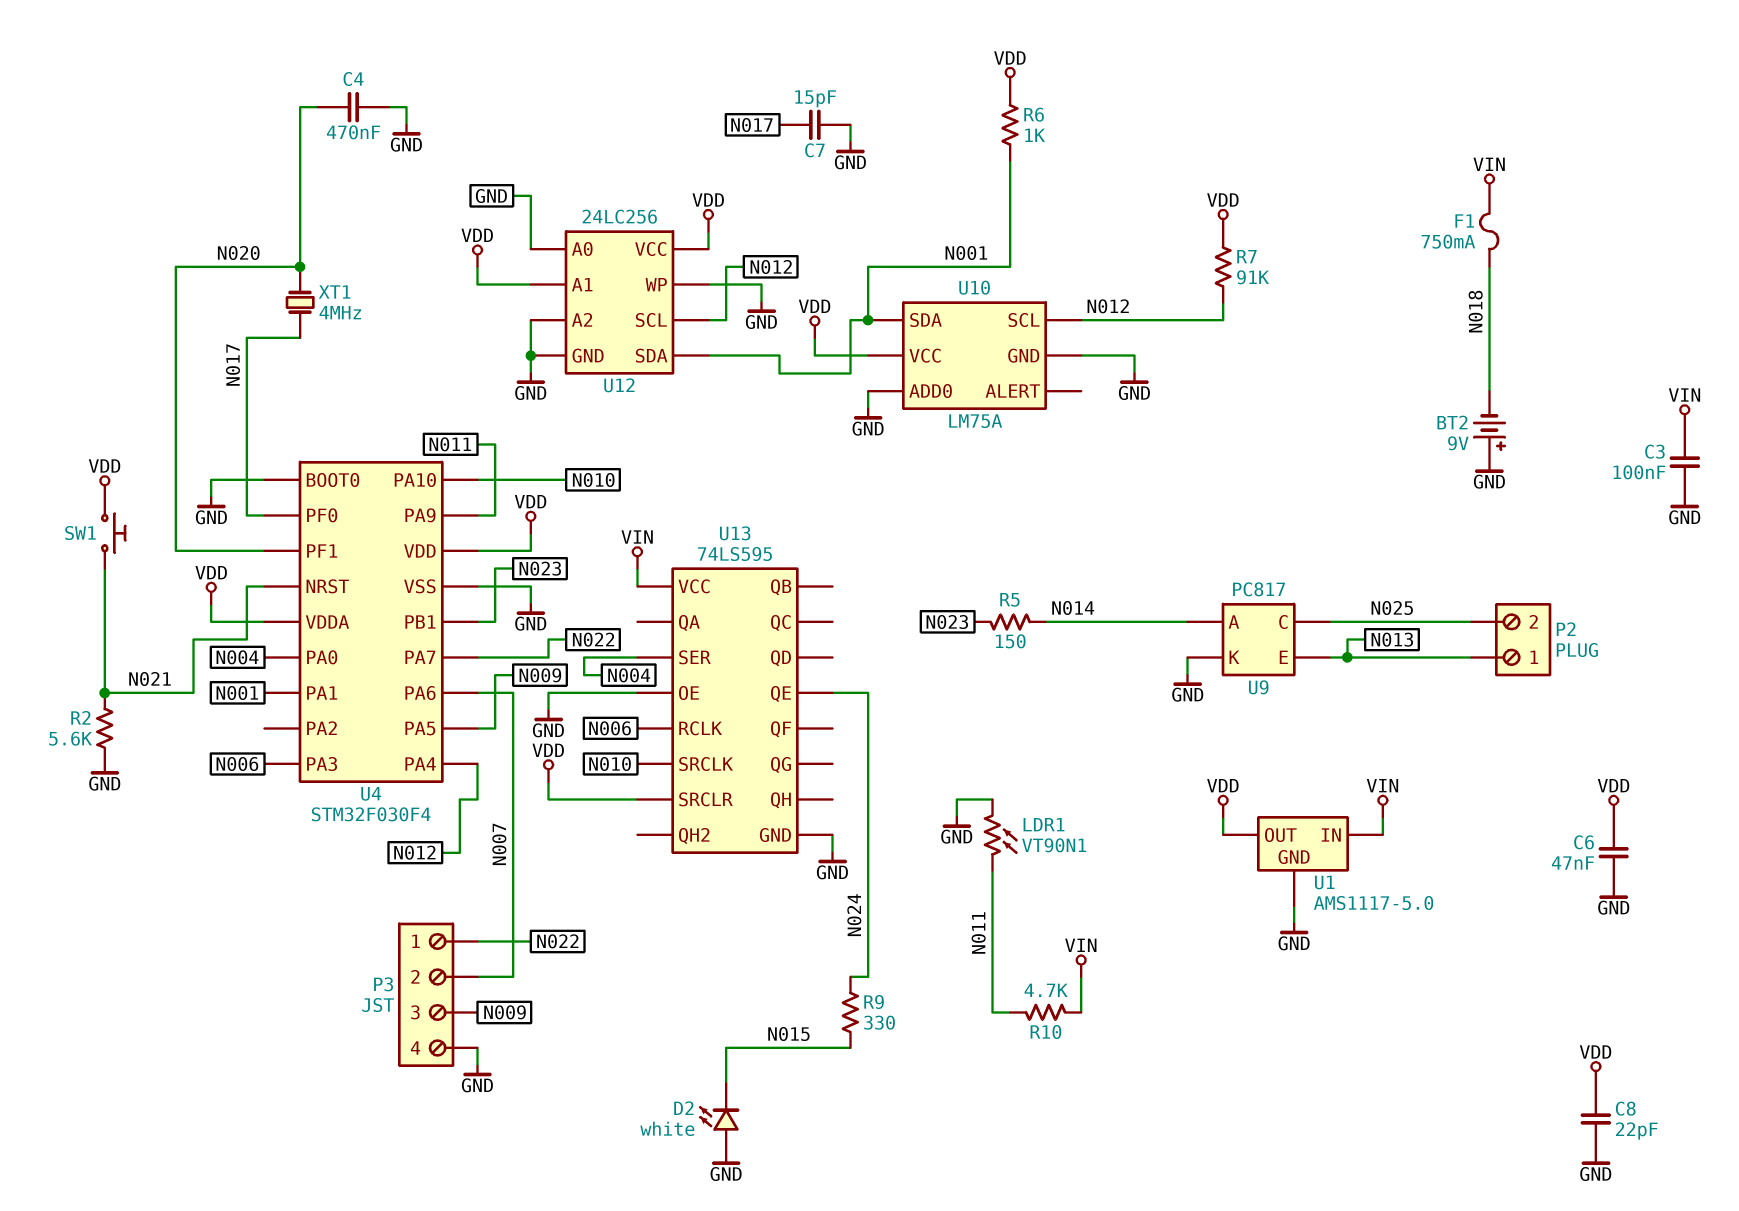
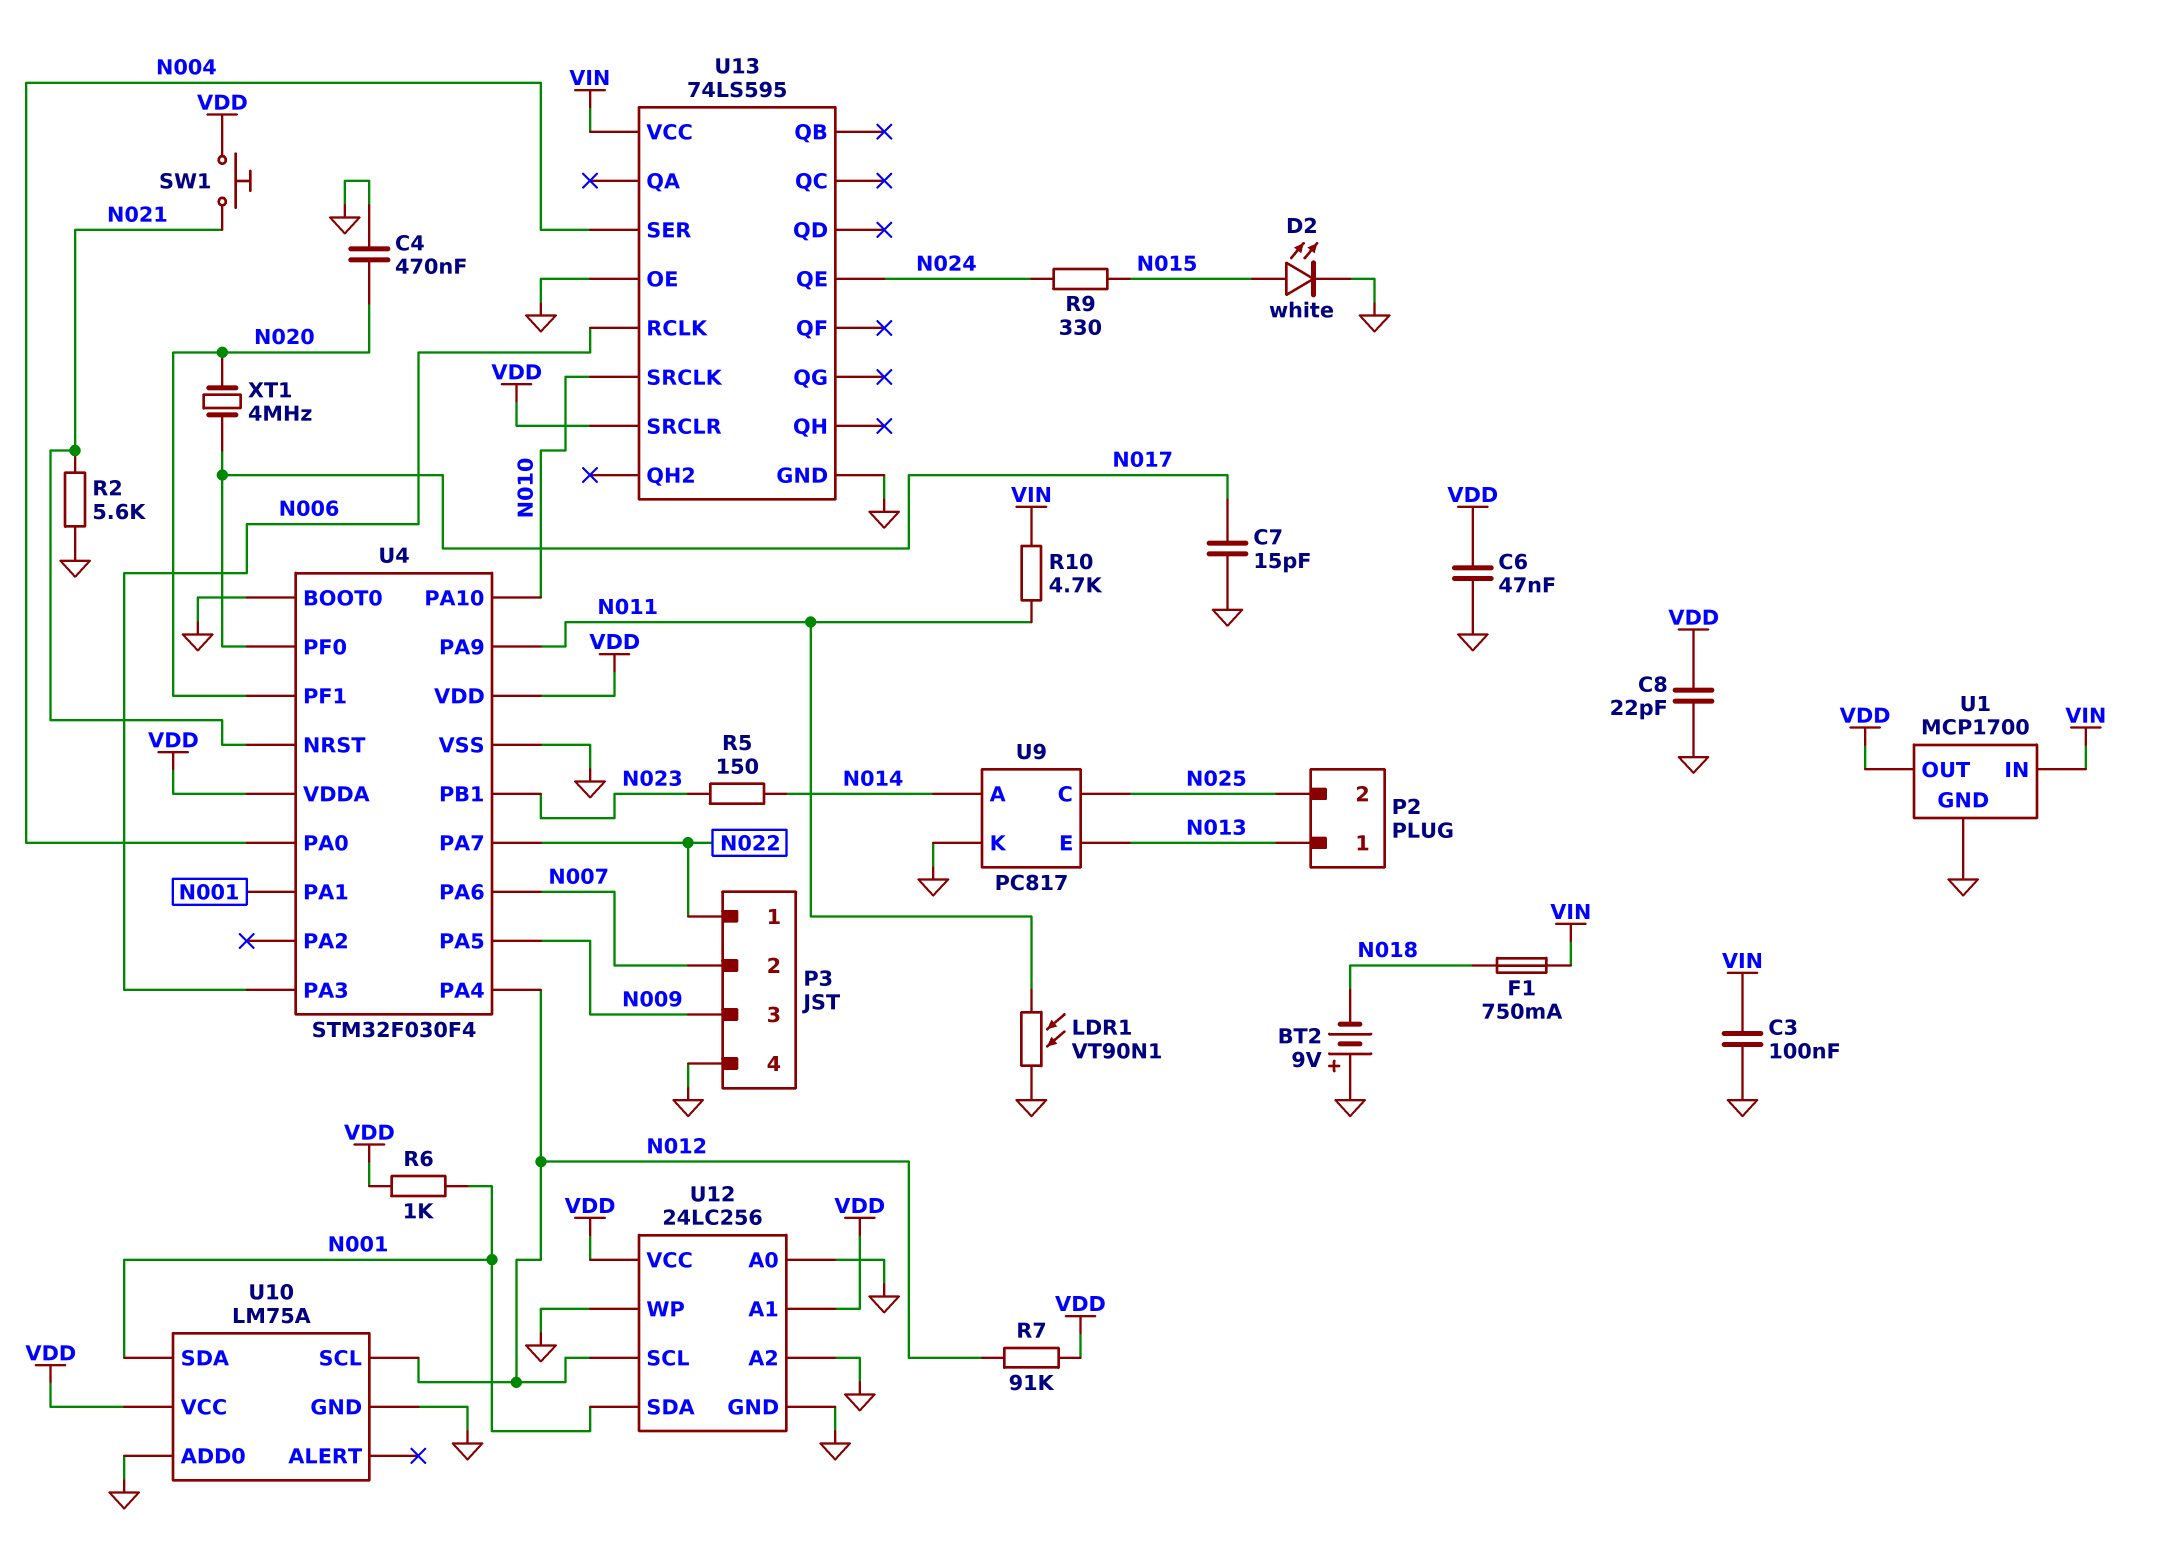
D2: LED white (A GND, K N015) -> LED white (A N015, K GND)
U1: AMS1117-5.0 -> MCP1700

